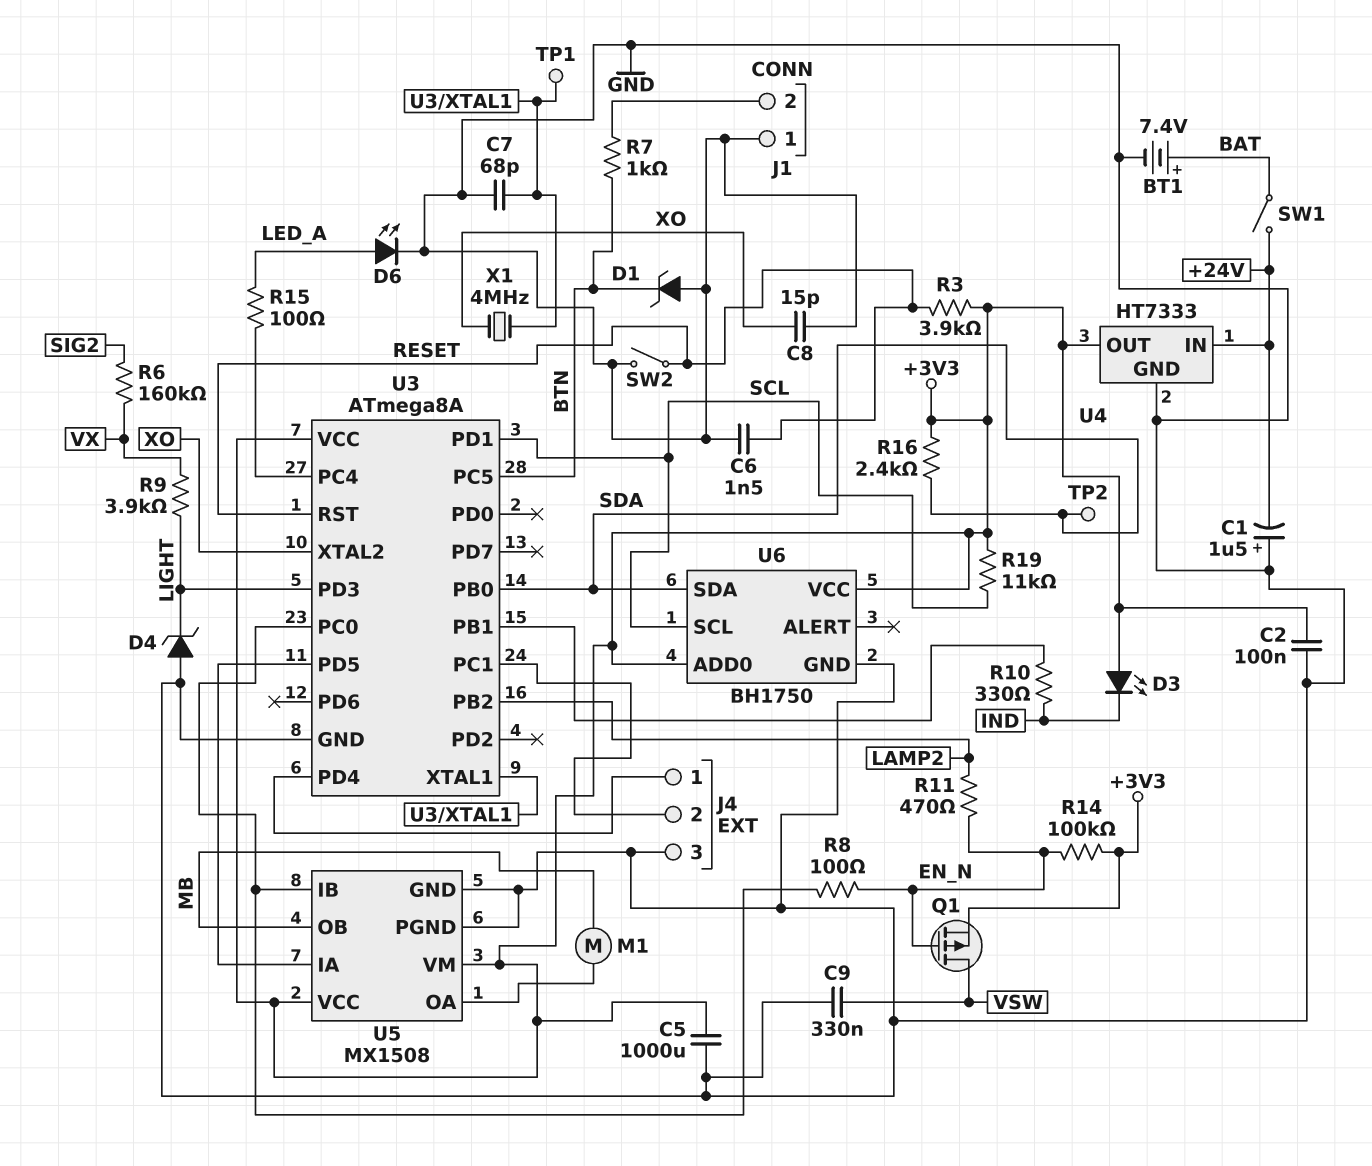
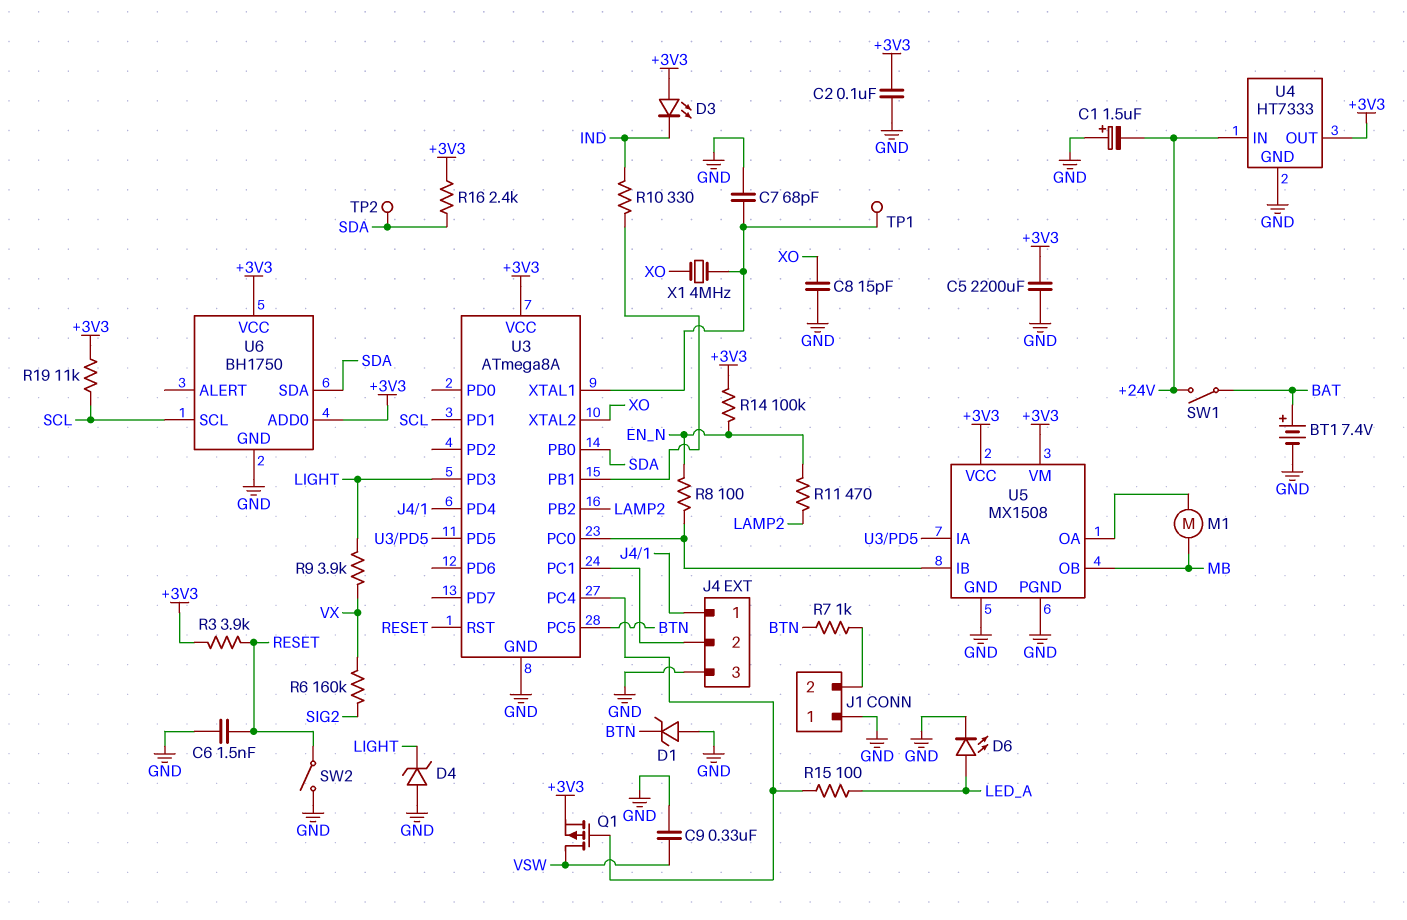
C5: 1000uF (+3V3, GND) -> 2200uF (+3V3, GND)
Q1: PMOS (G EN_N, D VSW, S +3V3) -> PMOS (G U3/PC4, D VSW, S +3V3)

